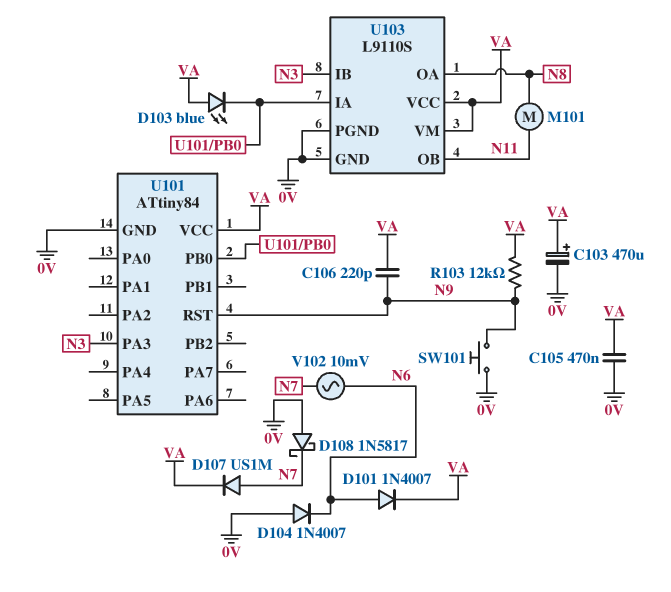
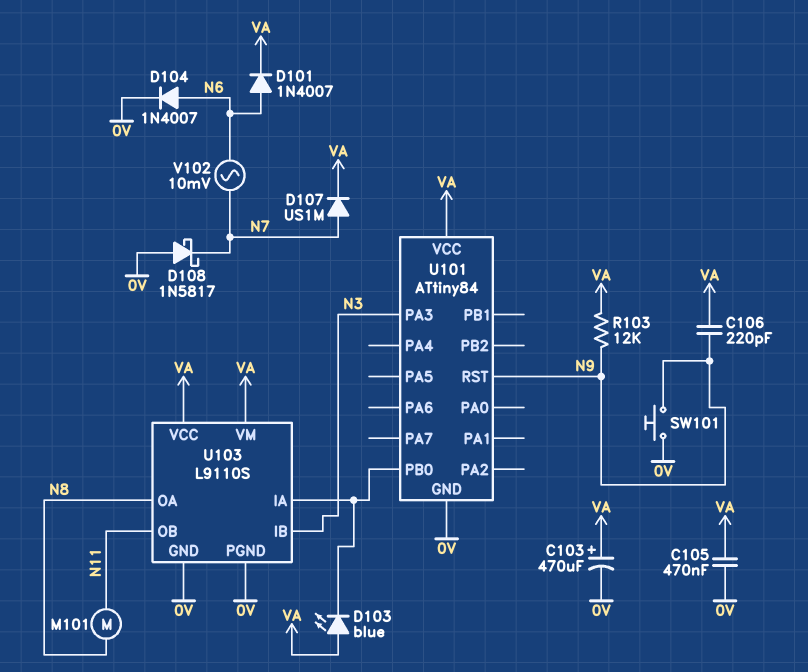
D104: diode 1N4007 (A 0V, K N6) -> diode 1N4007 (A N6, K 0V)

